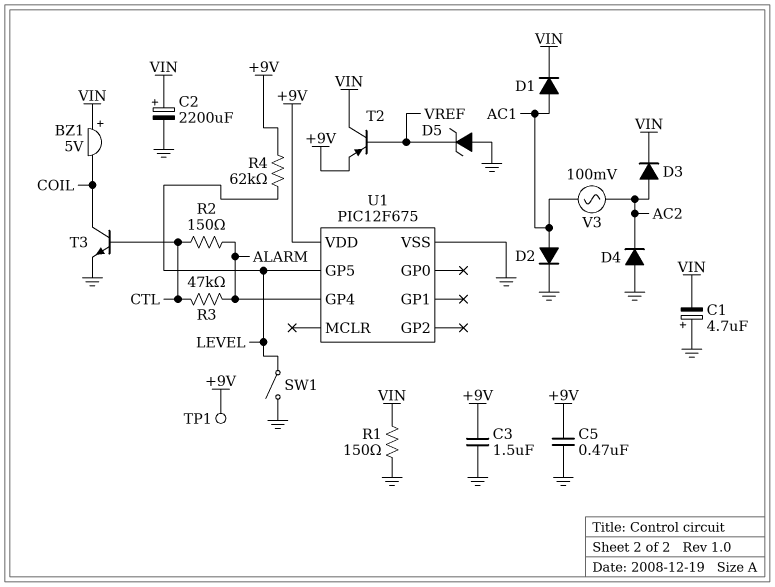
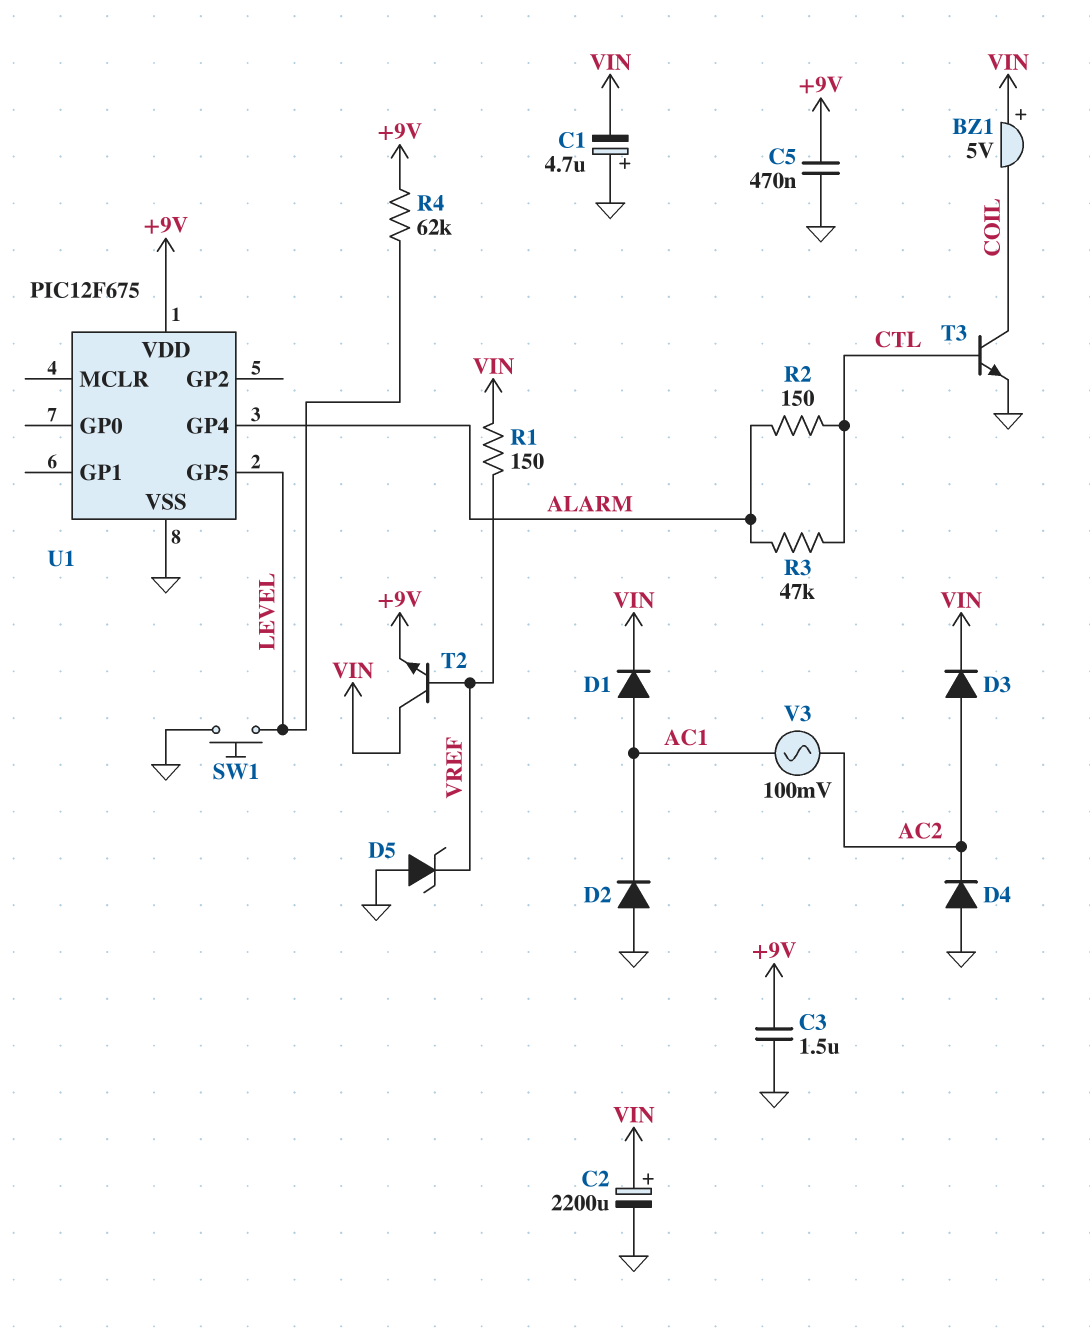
D2: diode (A AC1, K GND) -> diode (A GND, K AC1)
R1: 150 (GND, VIN) -> 150 (VIN, VREF)
SW1: switch (GND, LEVEL) -> button (GND, LEVEL)
T2: PNP (B VREF, C VIN, E +9V) -> NPN (B VREF, C VIN, E +9V)
TP1: test point (+9V) -> none

